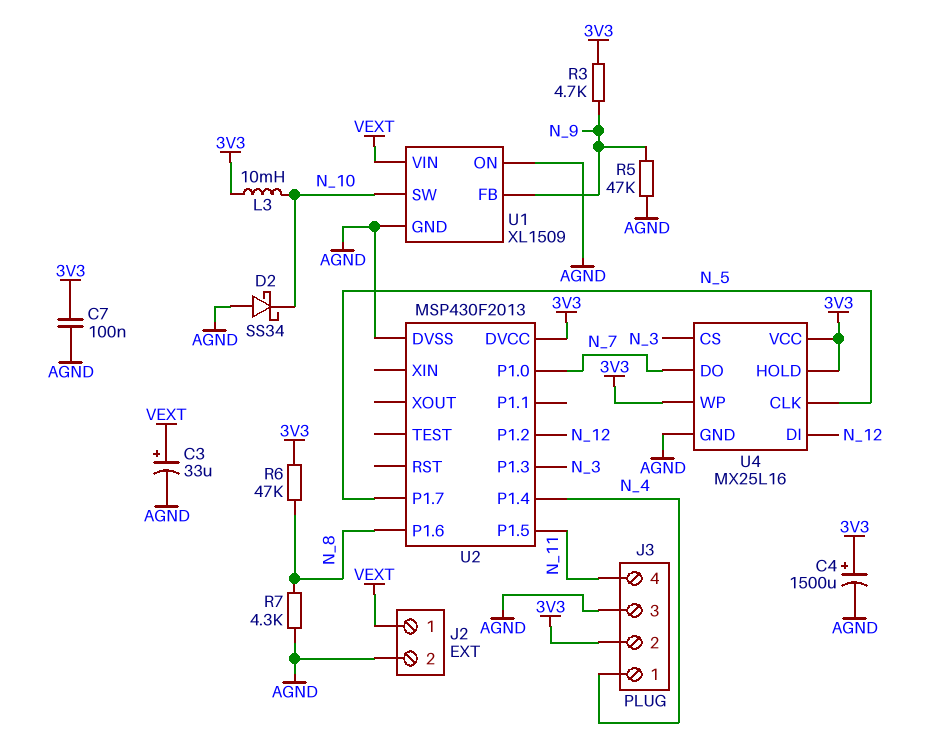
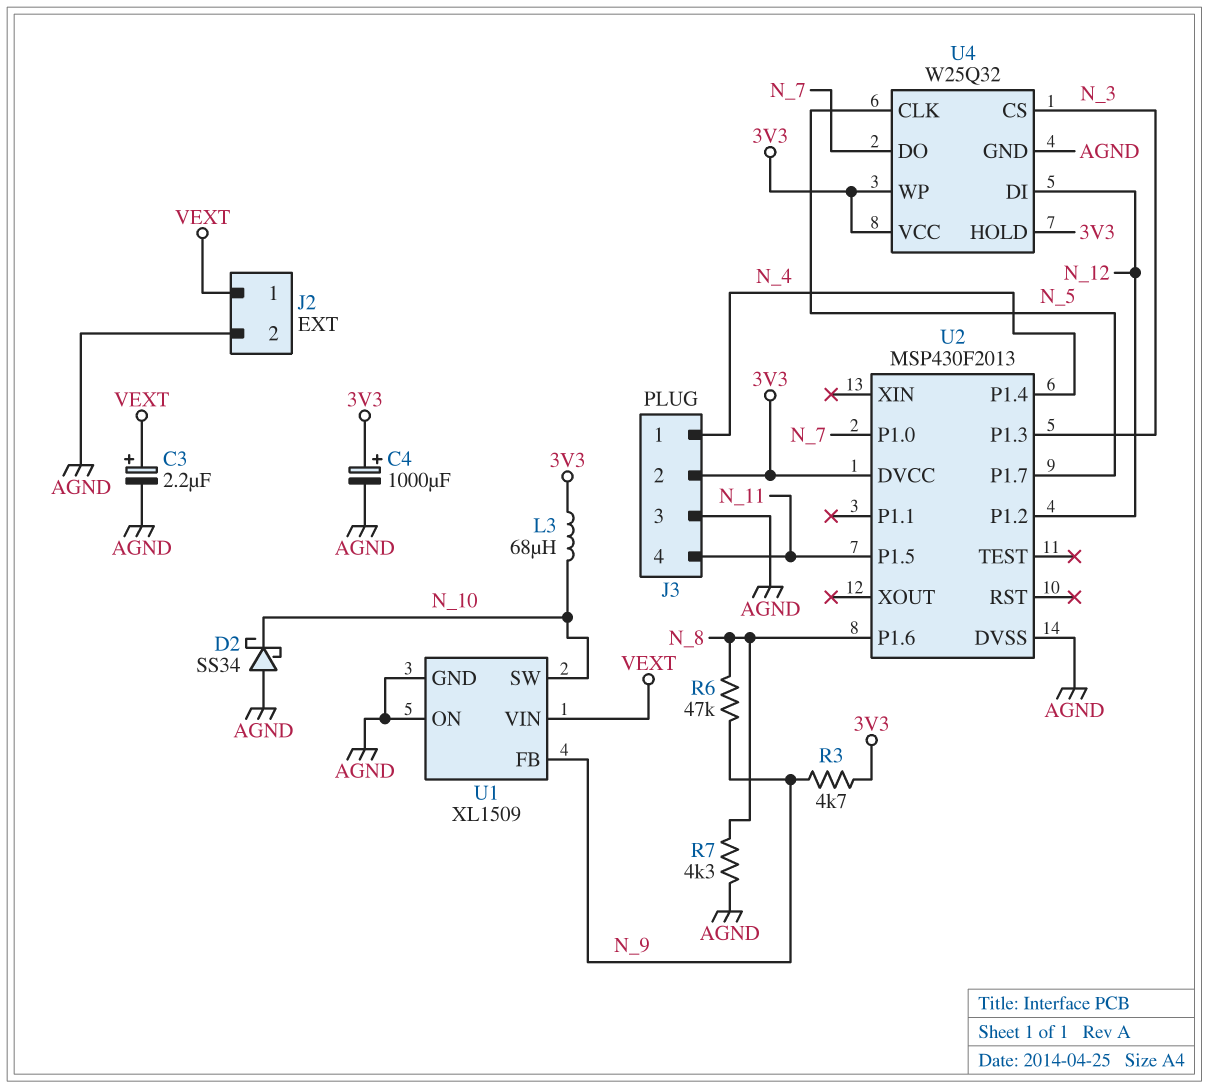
C3: 33uF (plus VEXT, minus AGND) -> 2.2uF (plus VEXT, minus AGND)
C4: 1500uF (plus 3V3, minus AGND) -> 1000uF (plus 3V3, minus AGND)
C7: 100nF (3V3, AGND) -> none
L3: 10mH (3V3, N_10) -> 68uH (3V3, N_10)
R5: 47k (AGND, N_9) -> none
R6: 47k (3V3, N_8) -> 47k (N_8, N_9)
U4: MX25L16 -> W25Q32

